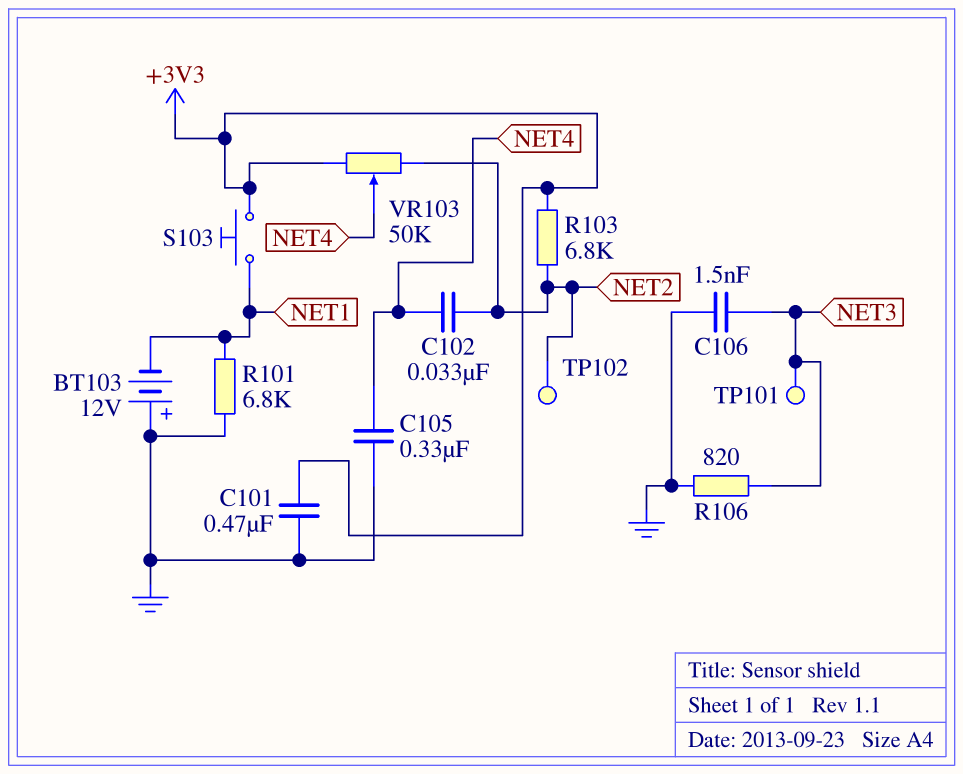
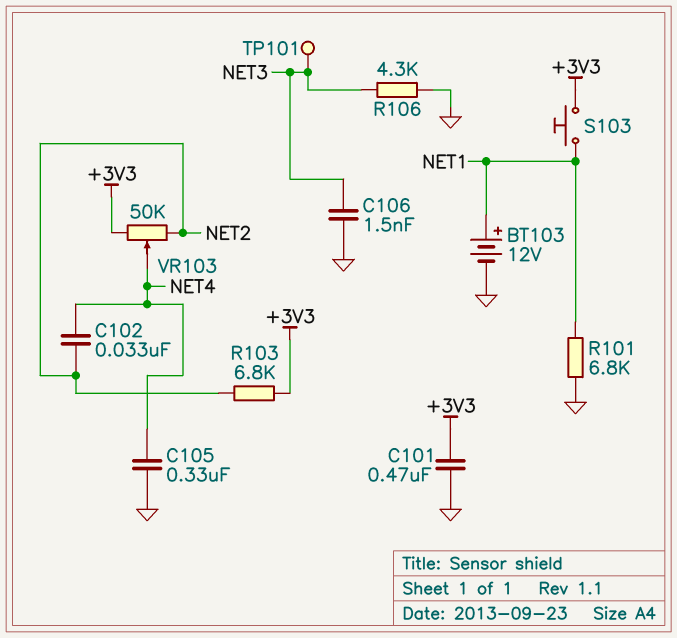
BT103: 12V (plus GND, minus NET1) -> 12V (plus NET1, minus GND)
R106: 820 (GND, NET3) -> 4.3k (GND, NET3)
TP102: test point (NET2) -> none

